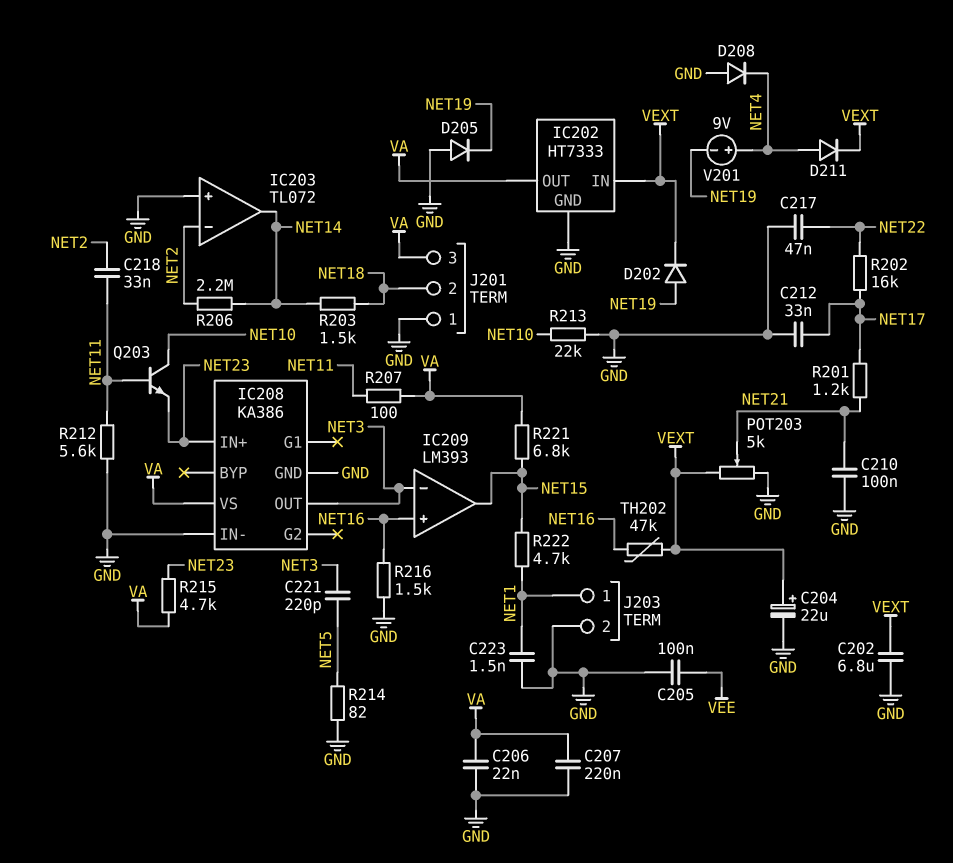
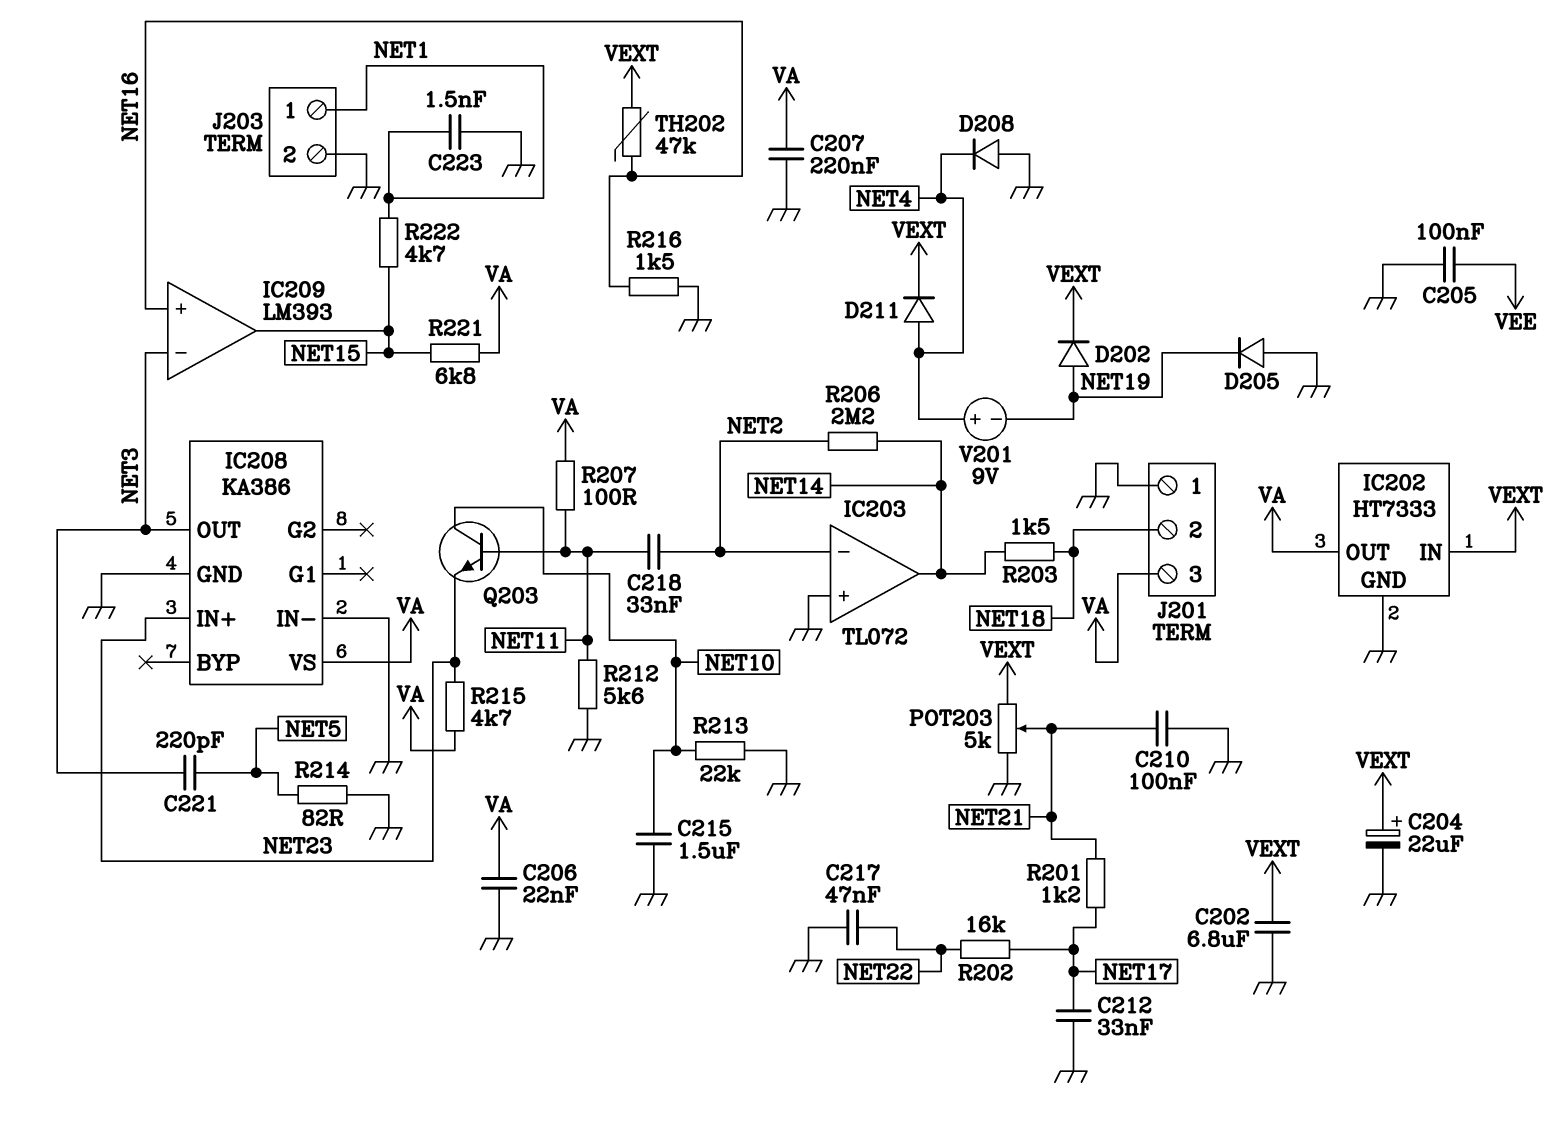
C215: none -> 1.5uF (GND, NET10)

